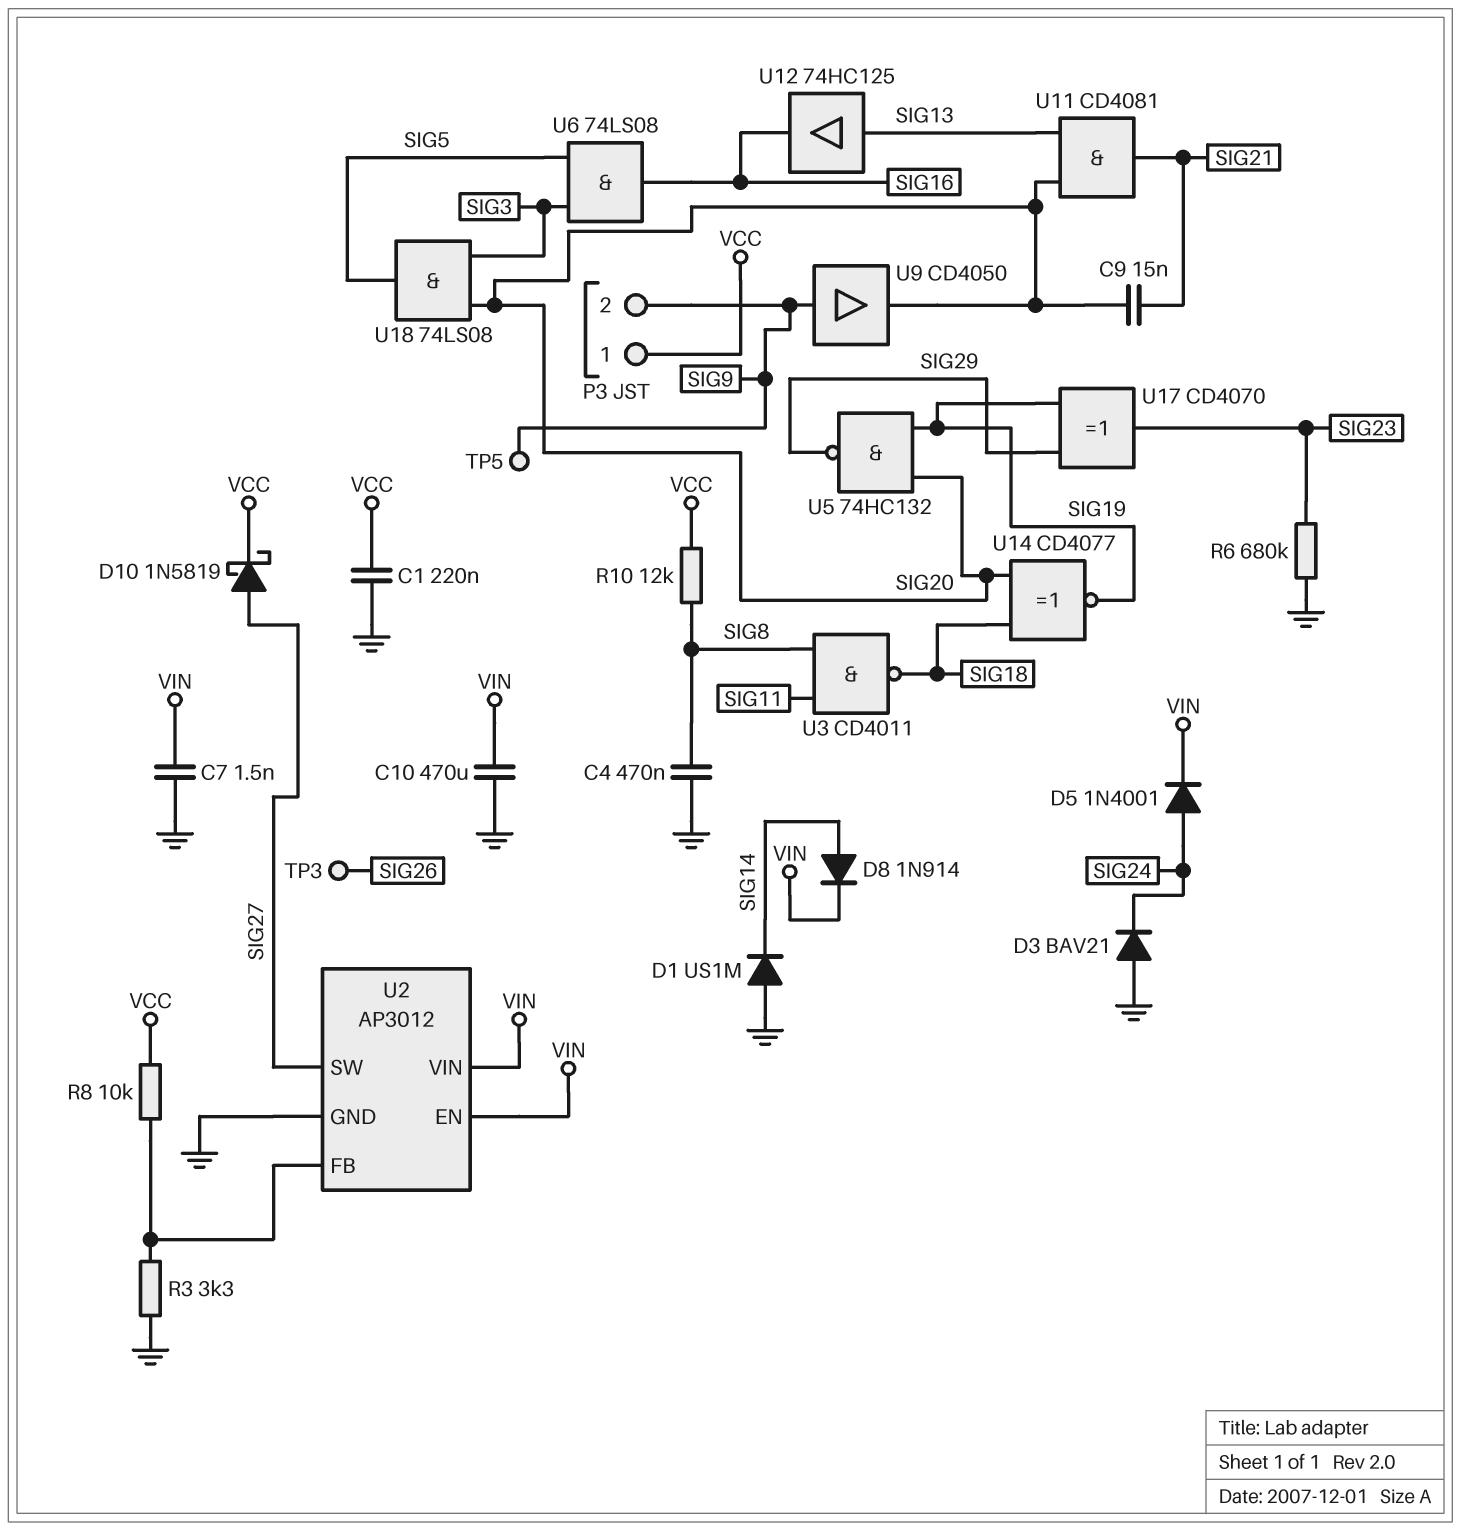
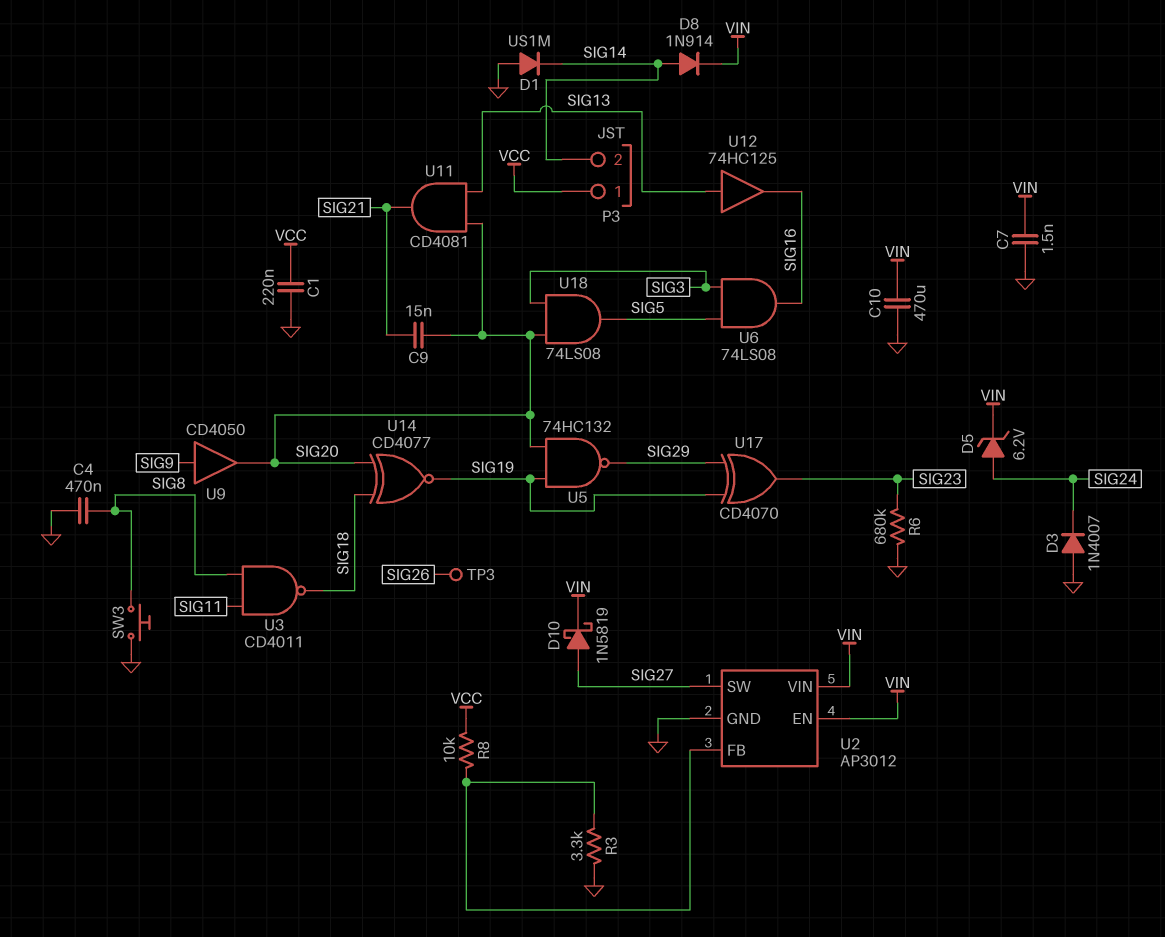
D3: diode BAV21 (A GND, K SIG24) -> diode 1N4007 (A GND, K SIG24)
D5: diode 1N4001 (A SIG24, K VIN) -> zener 6.2V (A SIG24, K VIN)
D10: schottky 1N5819 (A SIG27, K VCC) -> schottky 1N5819 (A SIG27, K VIN)
P3 pin 2: SIG9 -> SIG14
R10: 12k (SIG8, VCC) -> none
SW3: none -> button (GND, SIG8)
TP5: test point (SIG9) -> none

